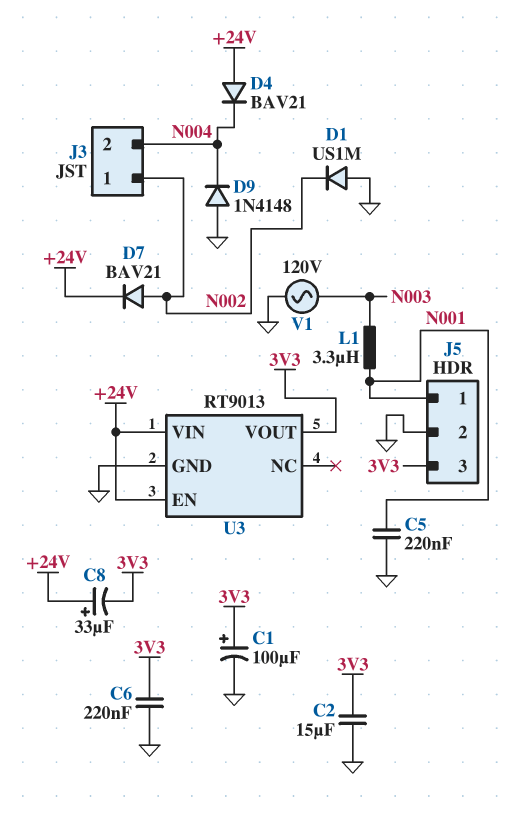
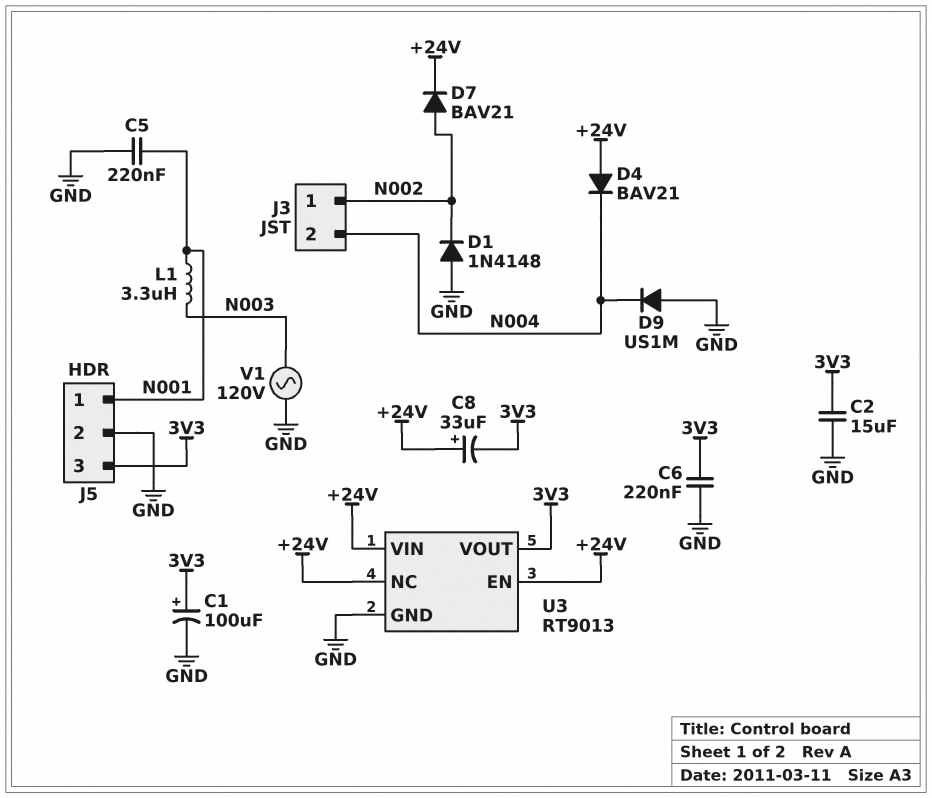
D1: diode US1M (A GND, K N002) -> diode 1N4148 (A GND, K N002)
D9: diode 1N4148 (A GND, K N004) -> diode US1M (A GND, K N004)
U3 pin NC: none -> +24V

